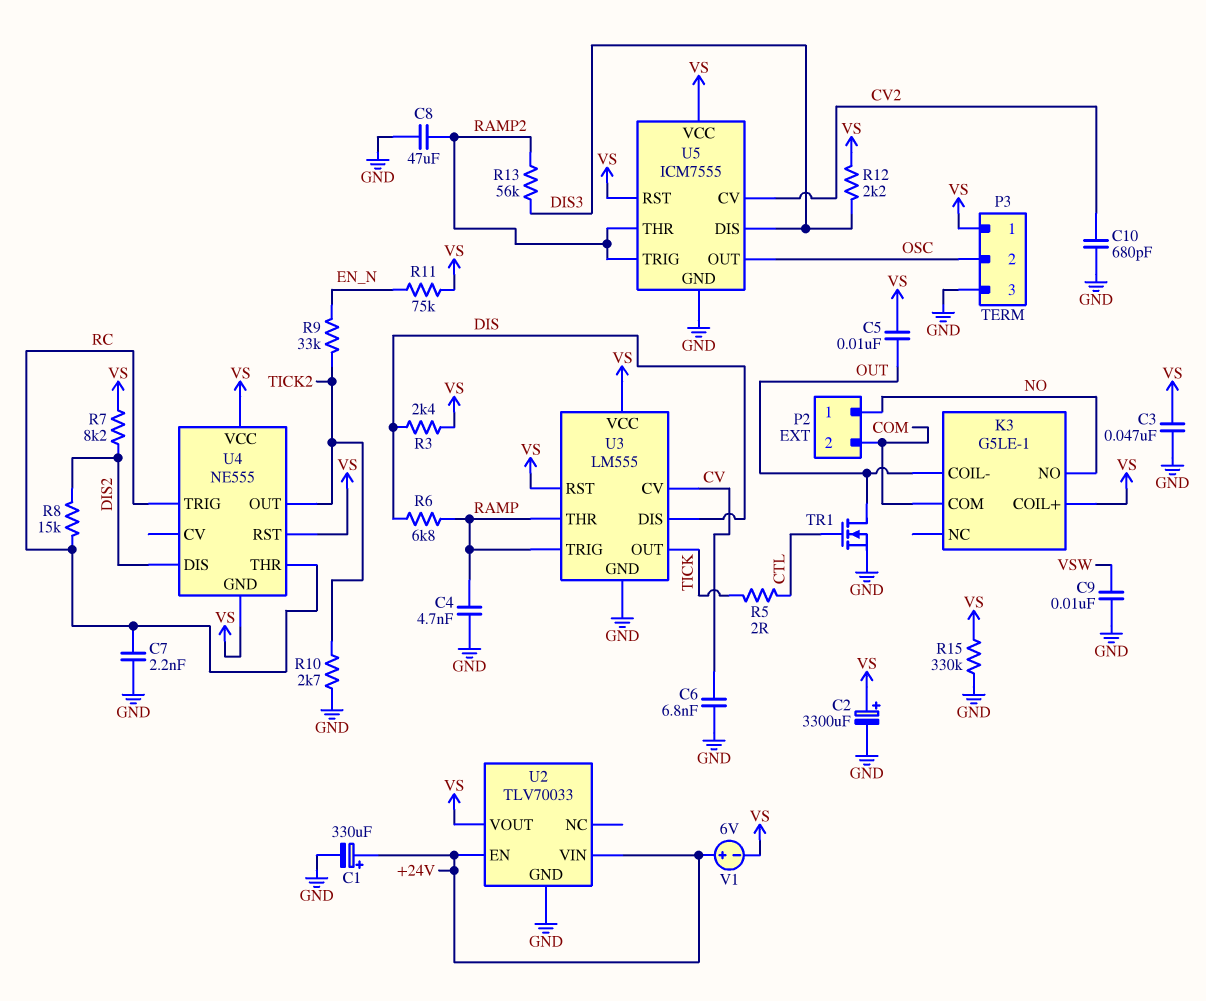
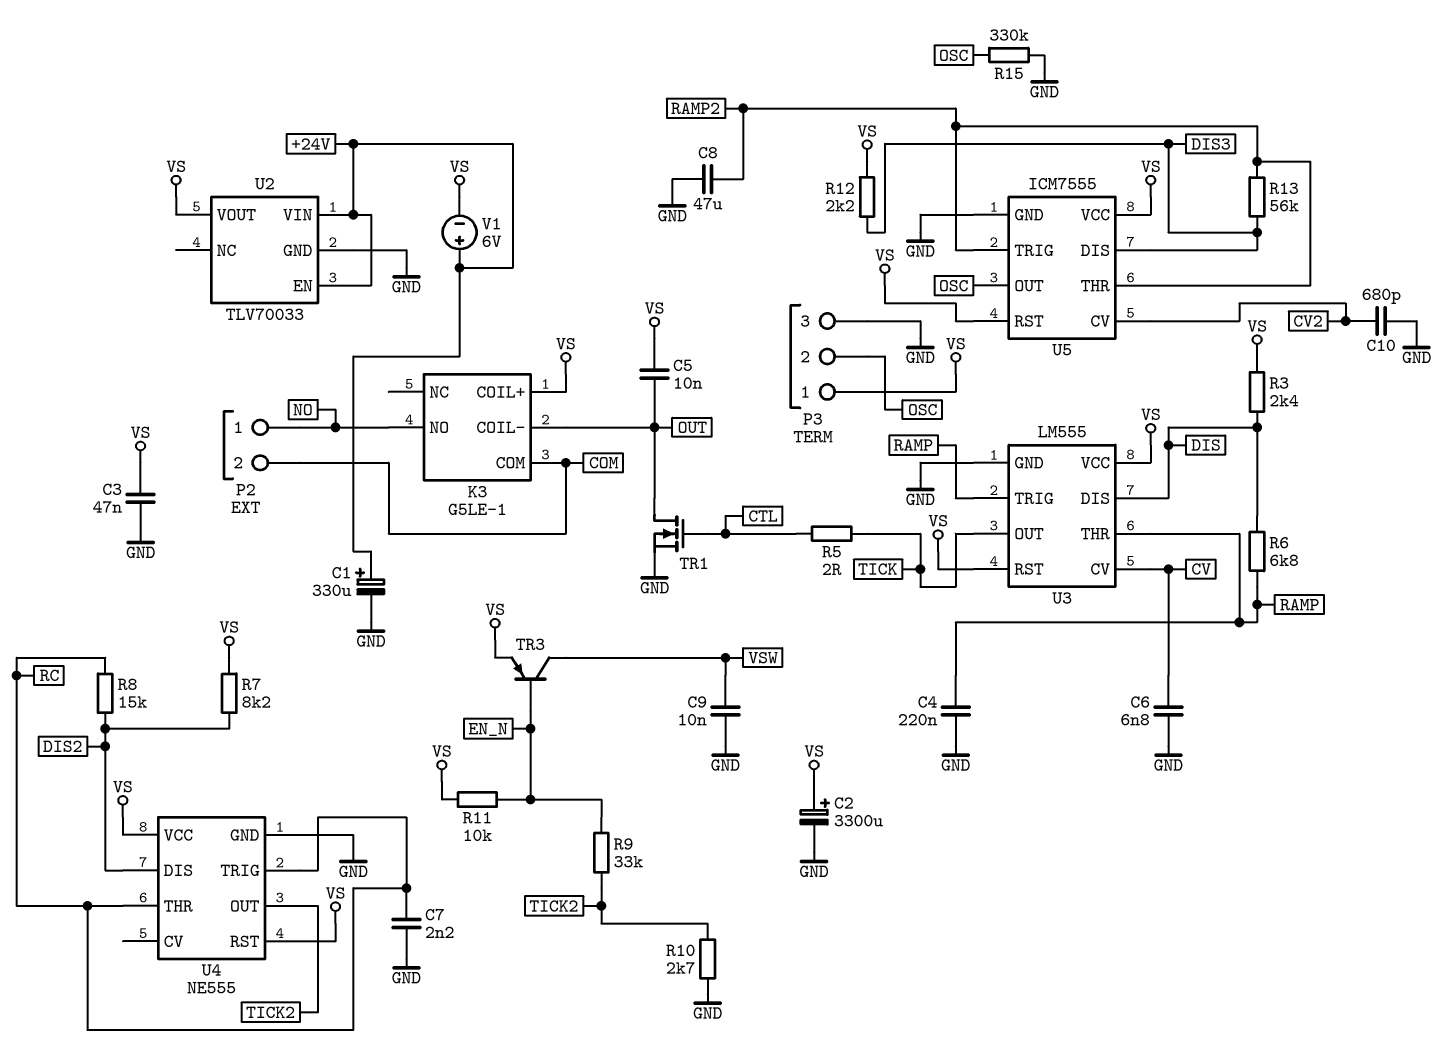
C4: 4.7nF (GND, RAMP) -> 220nF (GND, RAMP)
R11: 75k (EN_N, VS) -> 10k (EN_N, VS)
R15: 330k (GND, VS) -> 330k (GND, OSC)
TR3: none -> PNP (B EN_N, C VSW, E VS)
U4 pin GND: VS -> GND

